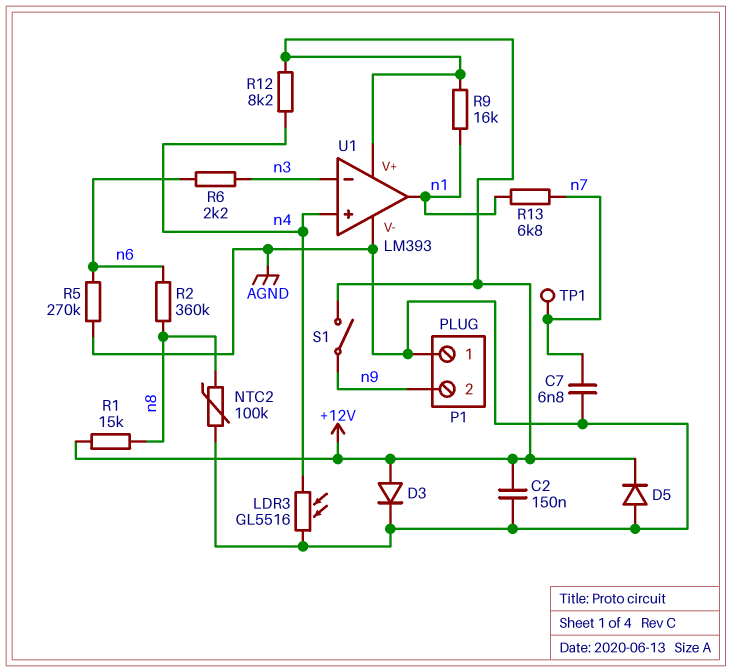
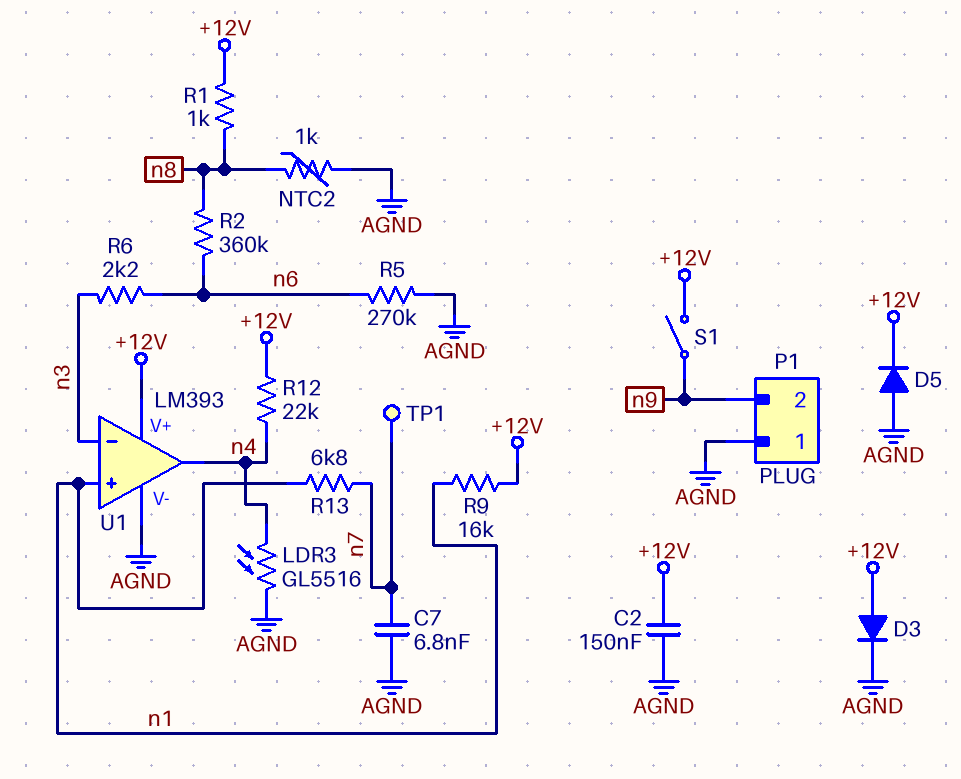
NTC2: 100k (AGND, n8) -> 1k (AGND, n8)
R1: 15k (+12V, n8) -> 1k (+12V, n8)
R12: 8.2k (+12V, n4) -> 22k (+12V, n4)
U1 pin in+: n4 -> n1
U1 pin out: n1 -> n4

